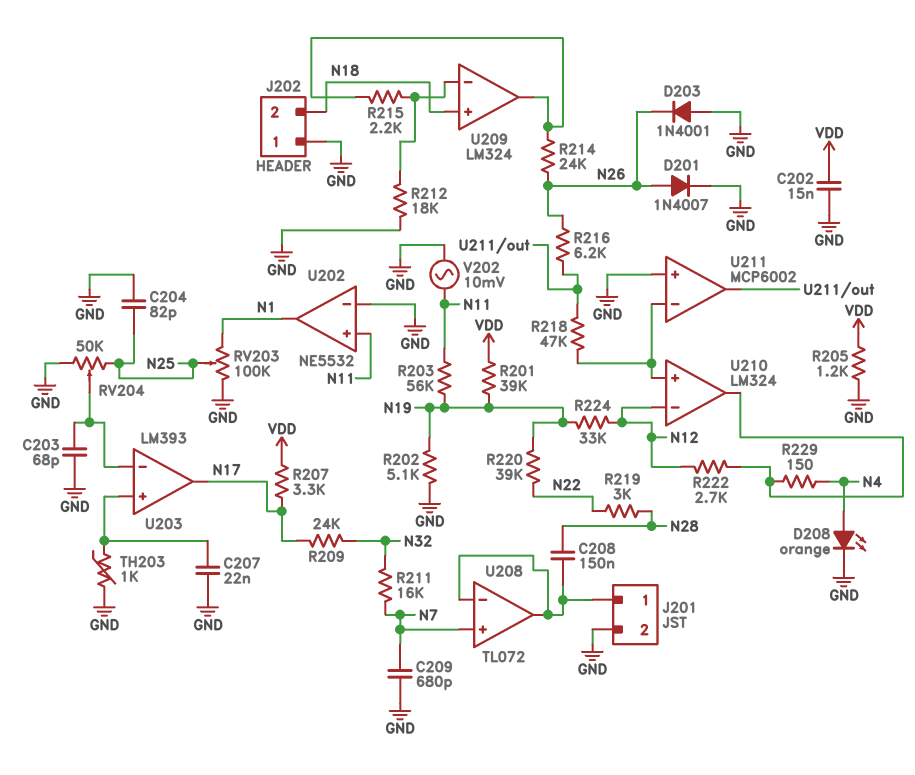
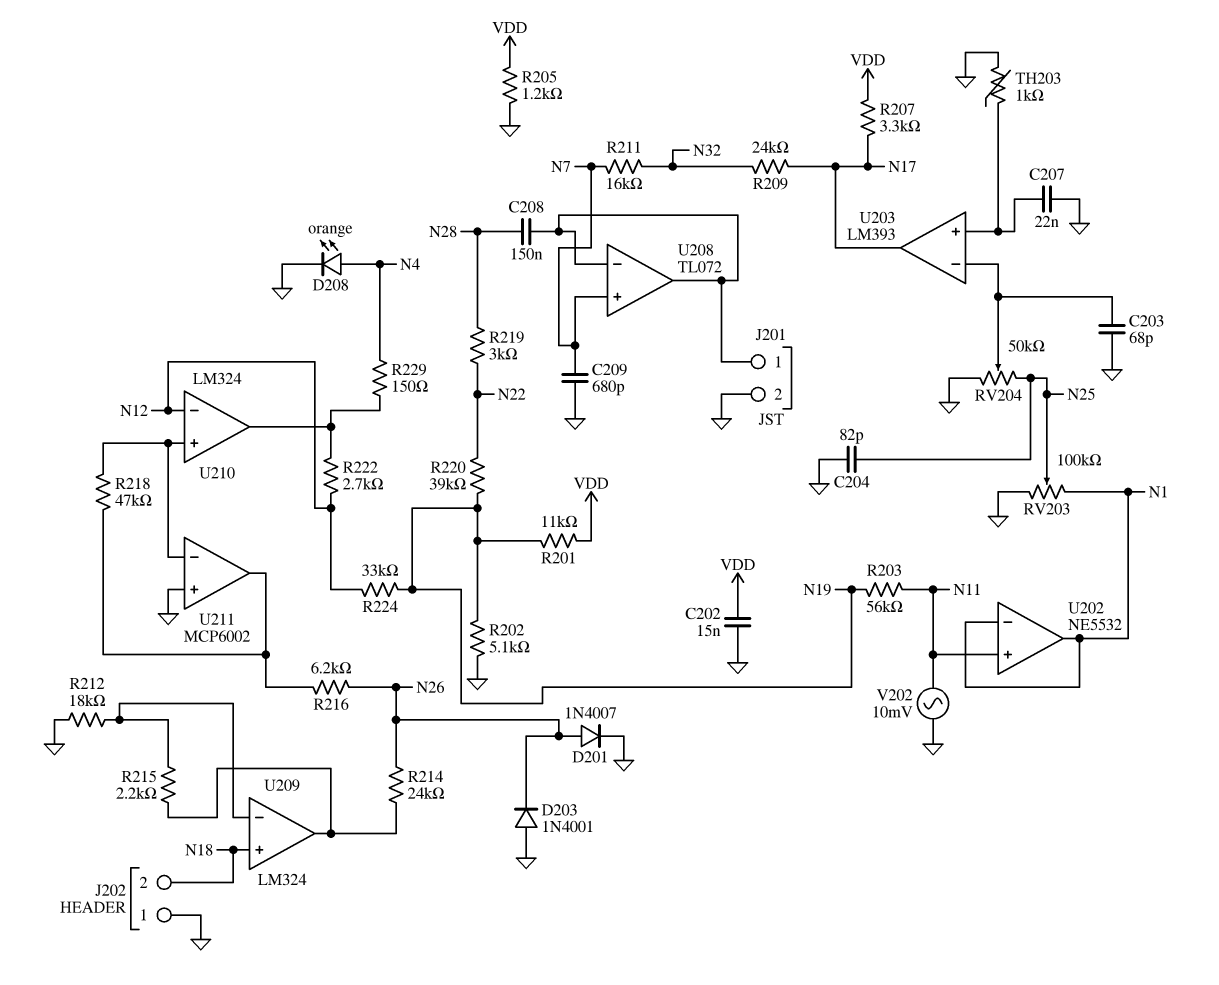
R201: 39k (N19, VDD) -> 11k (N19, VDD)
U202 pin in-: GND -> N1

